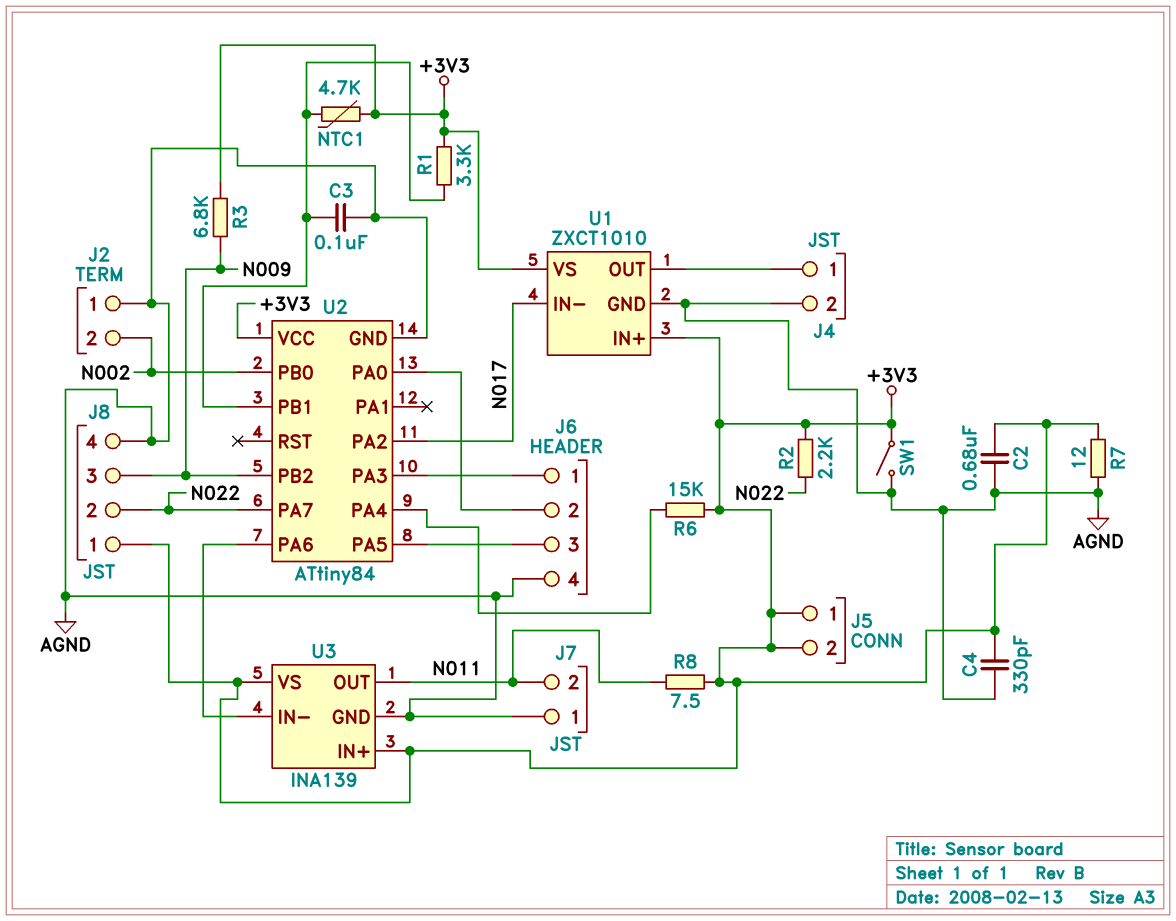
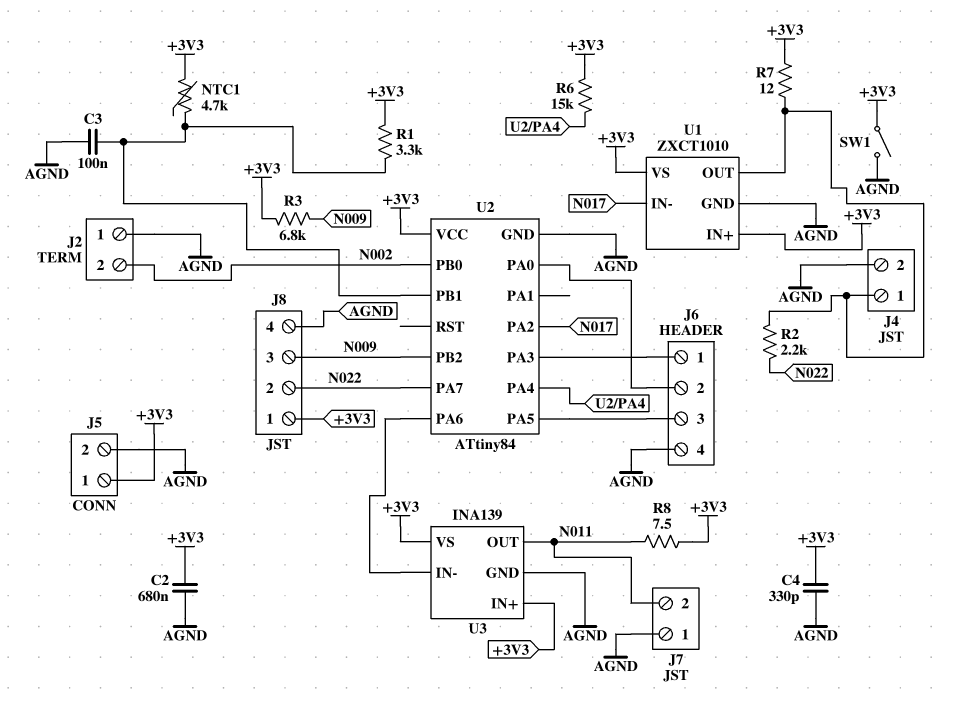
J5 pin 2: +3V3 -> AGND
R2: 2.2k (+3V3, N022) -> 2.2k (J4/1, N022)
R7: 12 (+3V3, AGND) -> 12 (+3V3, J4/1)

